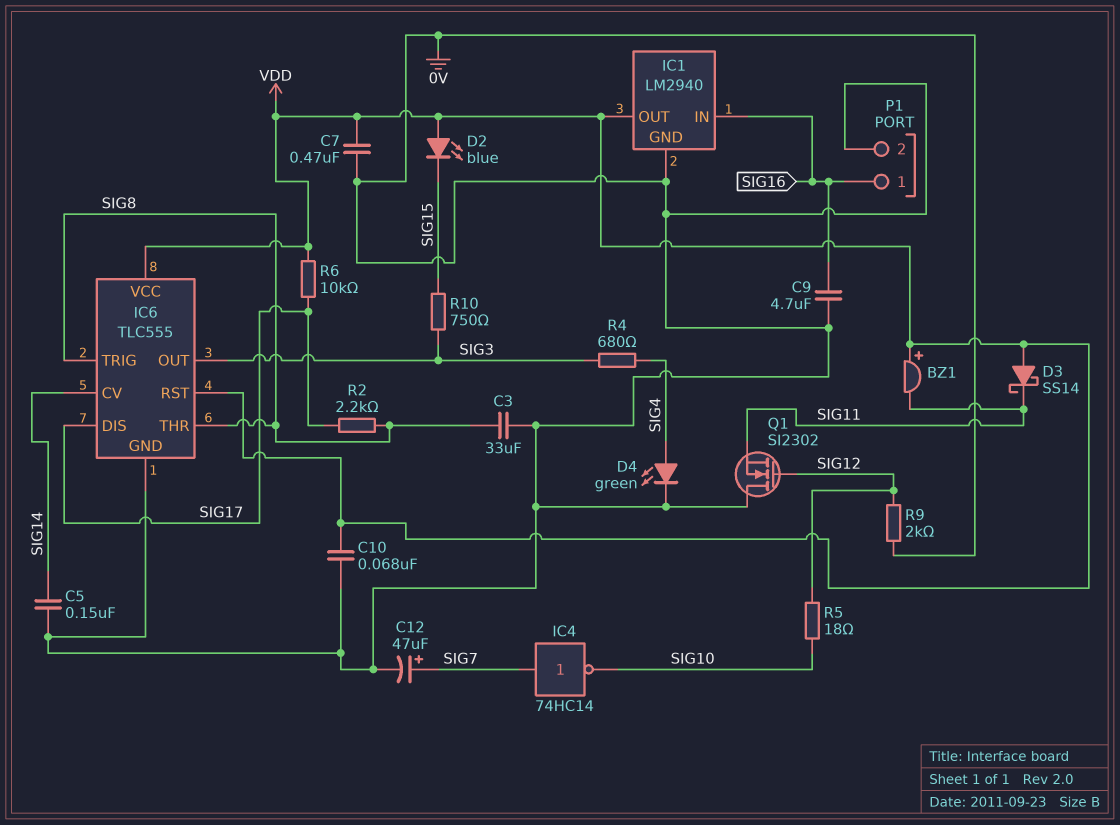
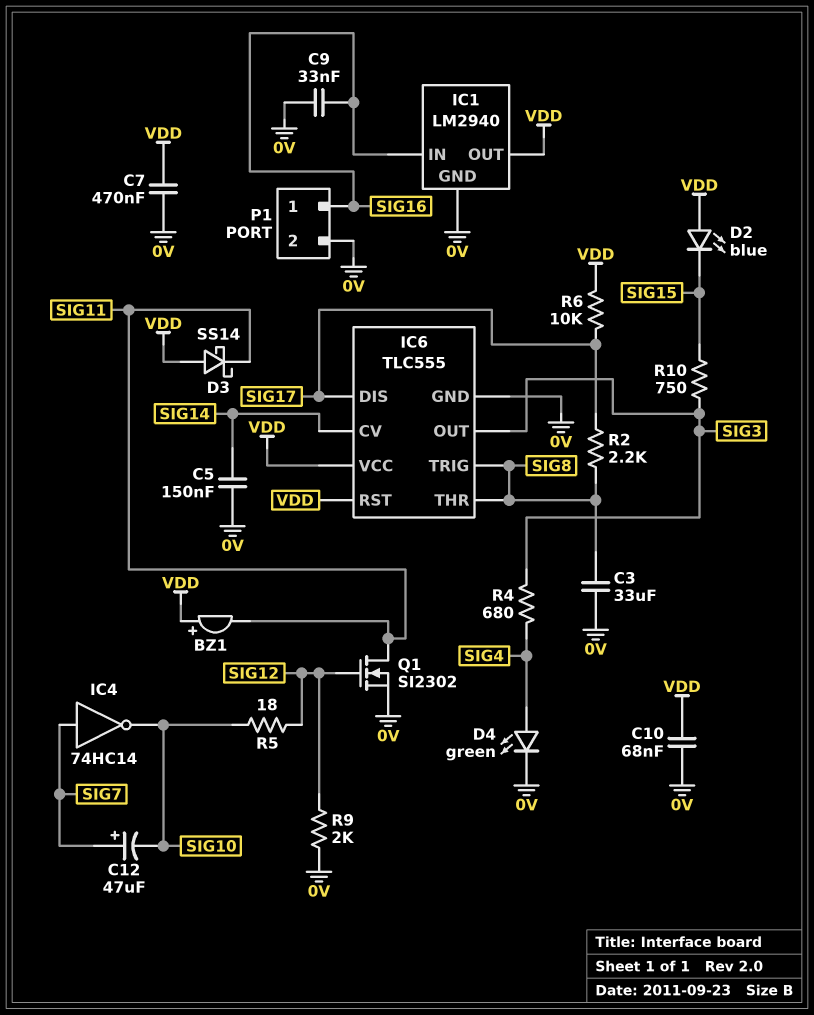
C9: 4.7uF (0V, SIG16) -> 33nF (0V, SIG16)
C12: 47uF (plus SIG7, minus 0V) -> 47uF (plus SIG7, minus SIG10)
Q1: NMOS SI2302 (G SIG12, D 0V, S SIG11) -> NMOS SI2302 (G SIG12, D SIG11, S 0V)

